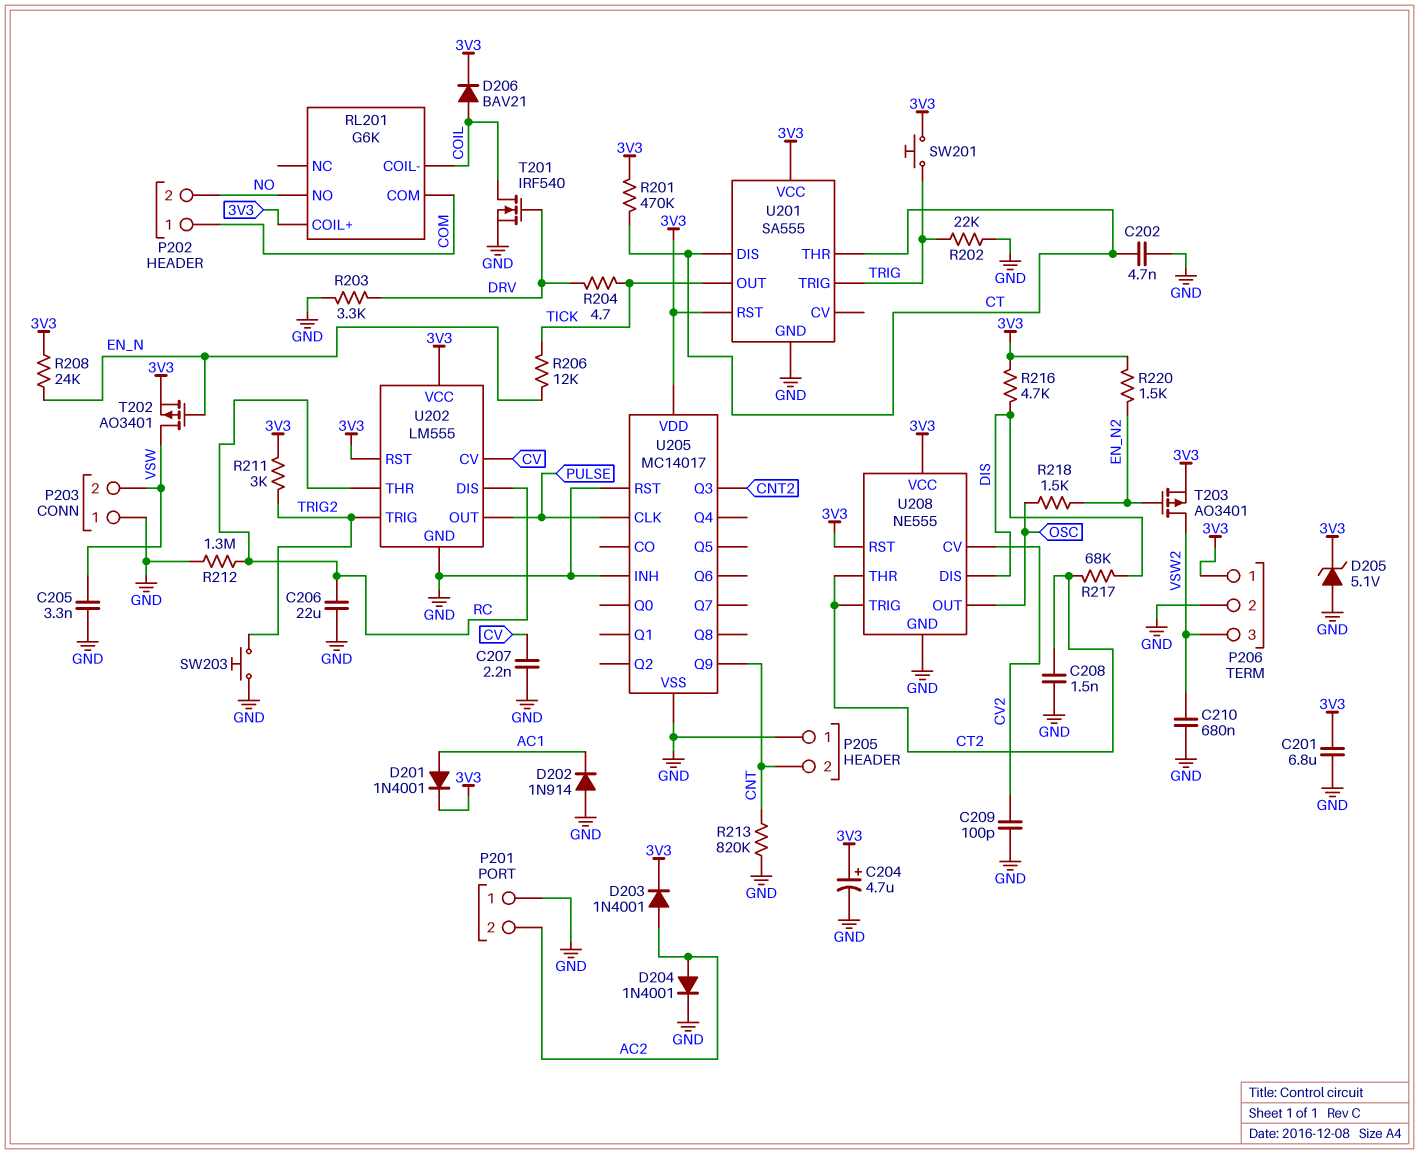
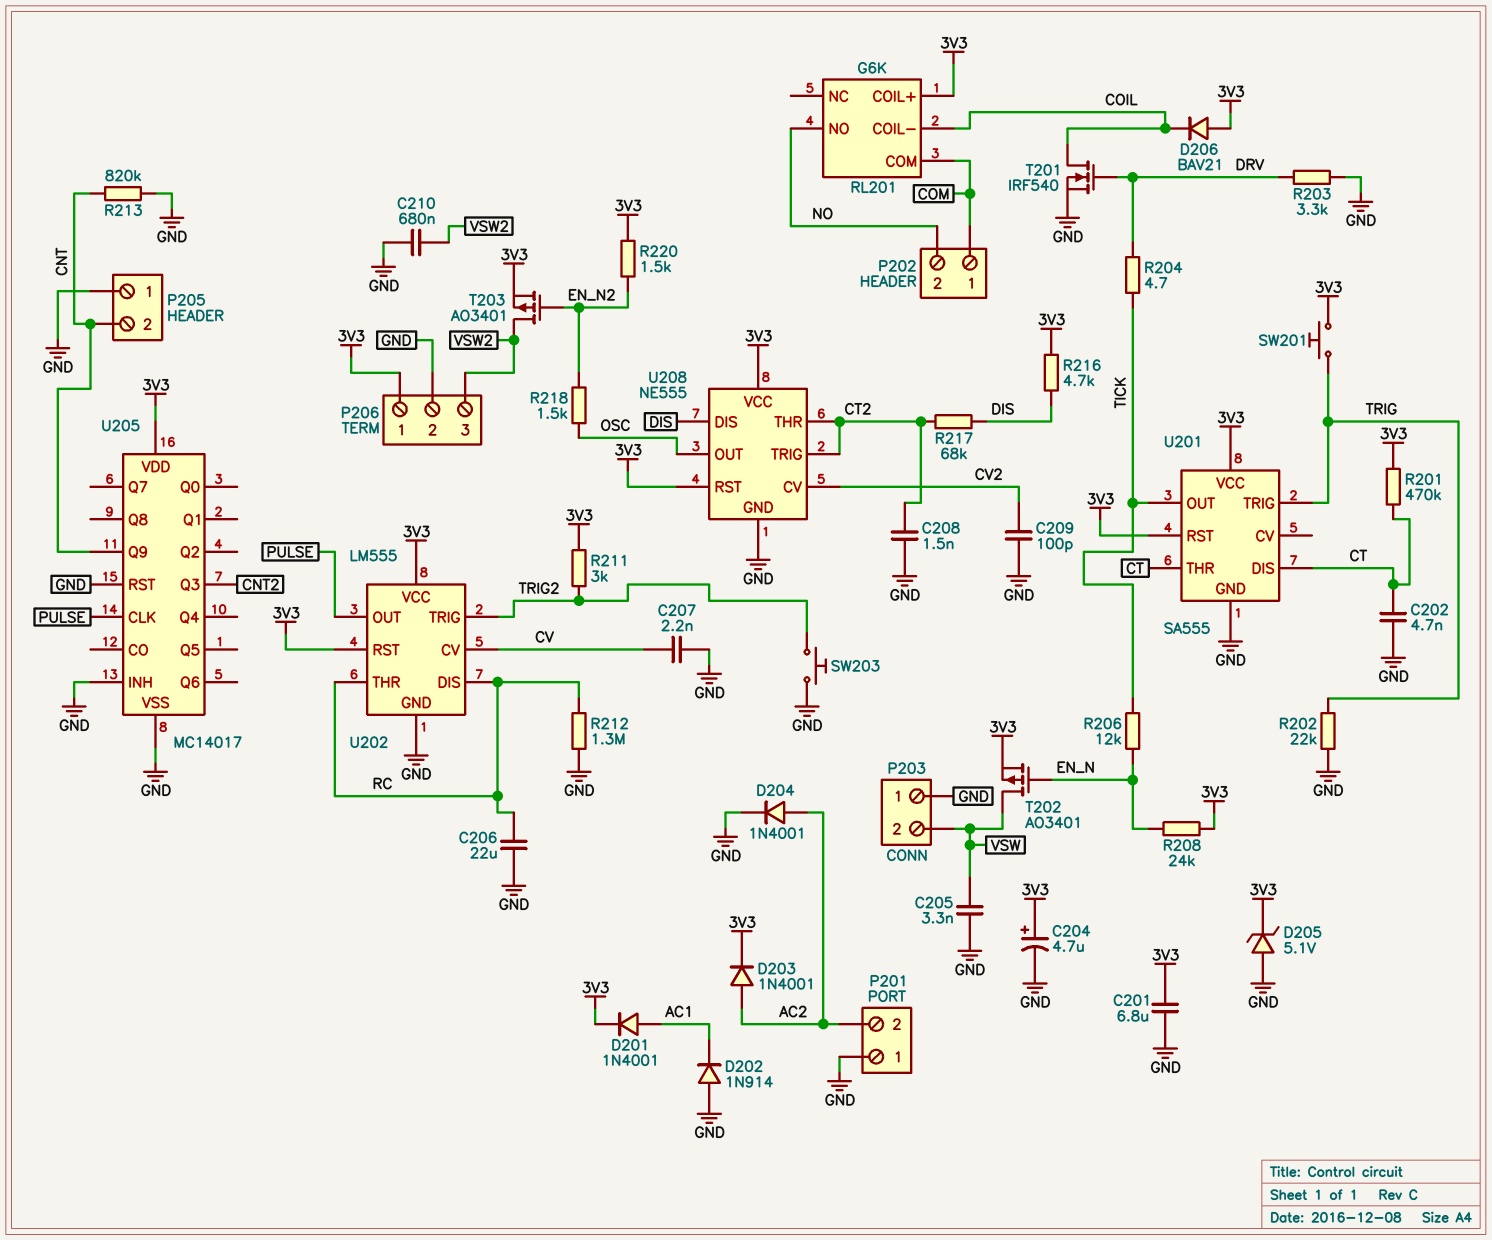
D206: diode BAV21 (A COIL, K 3V3) -> diode BAV21 (A 3V3, K COIL)

